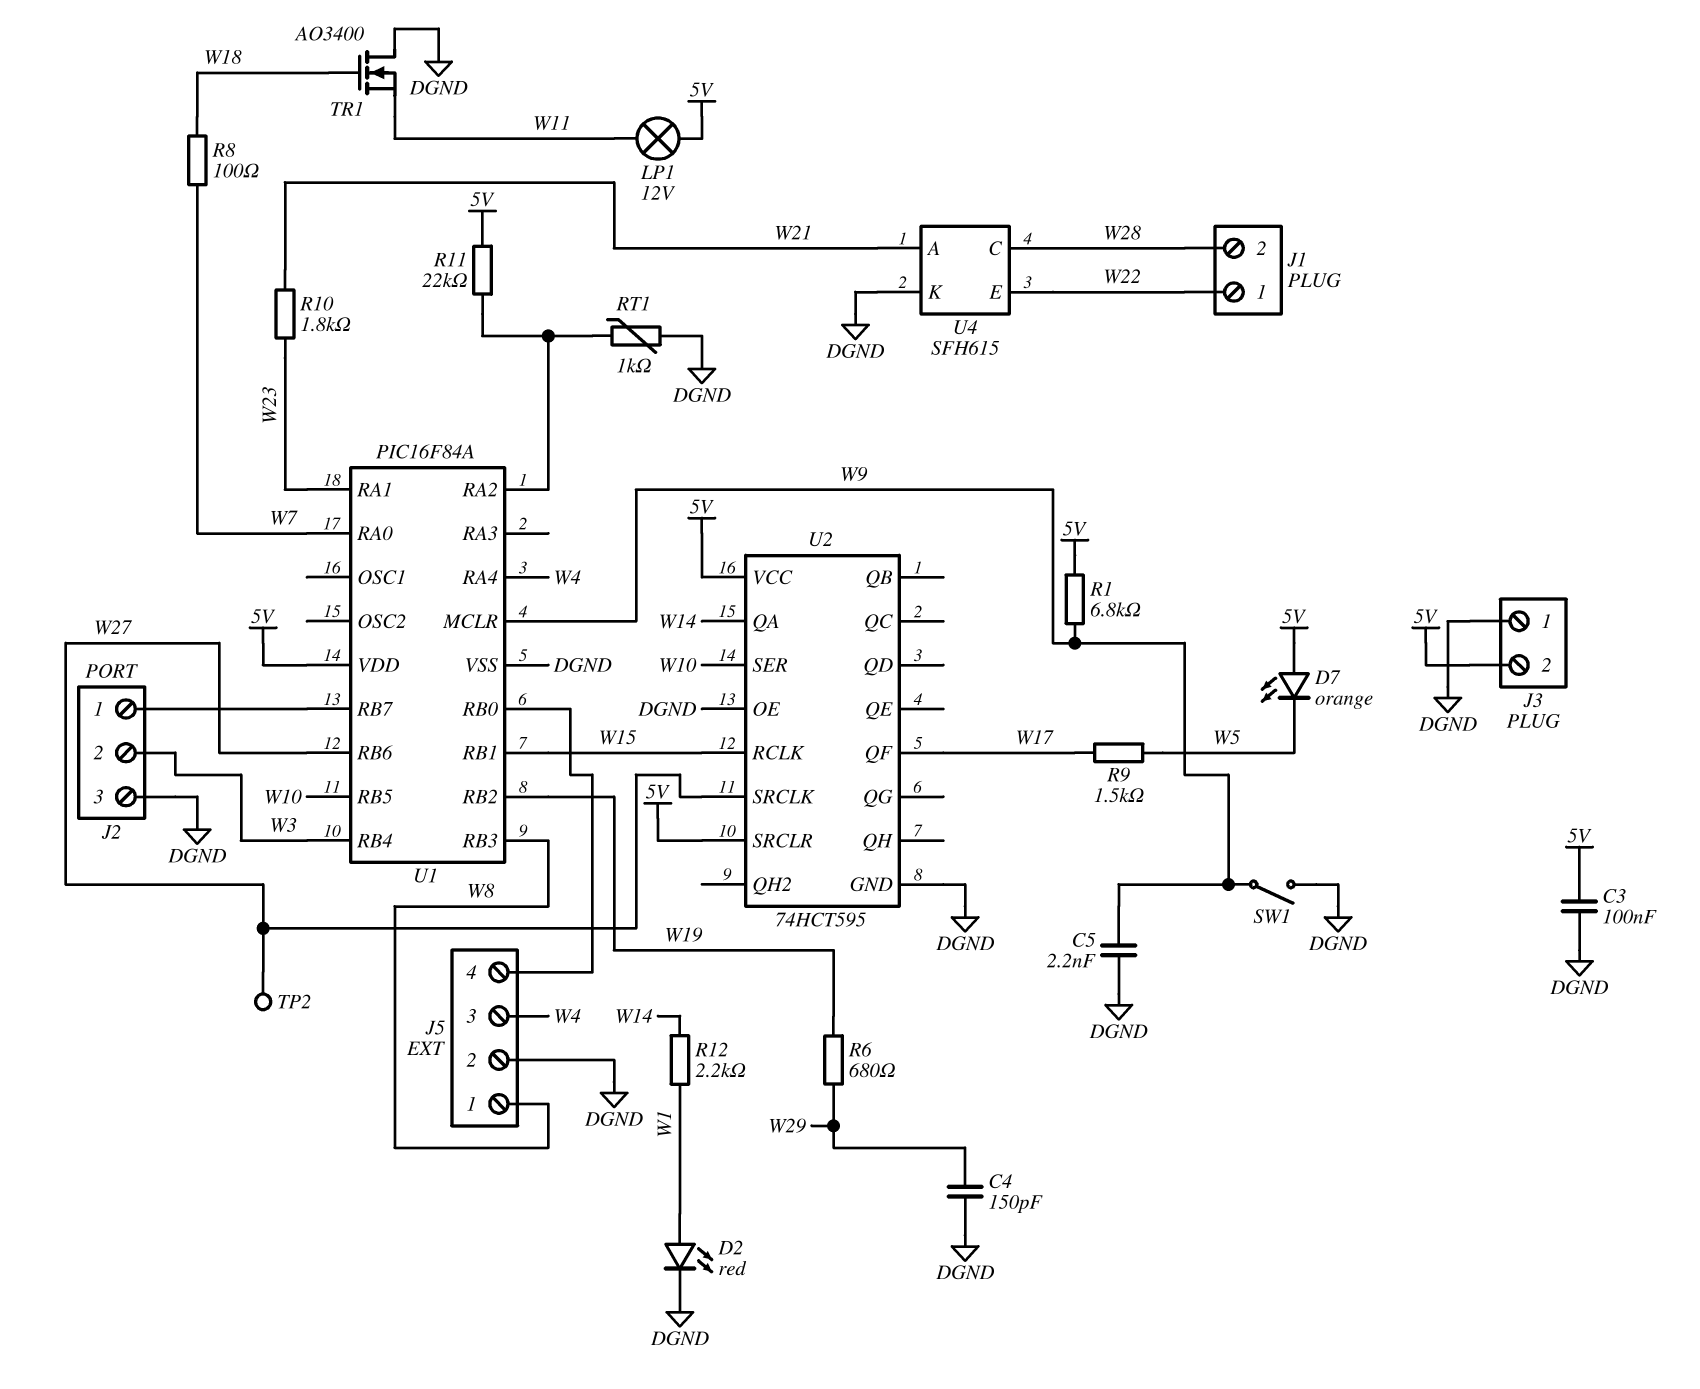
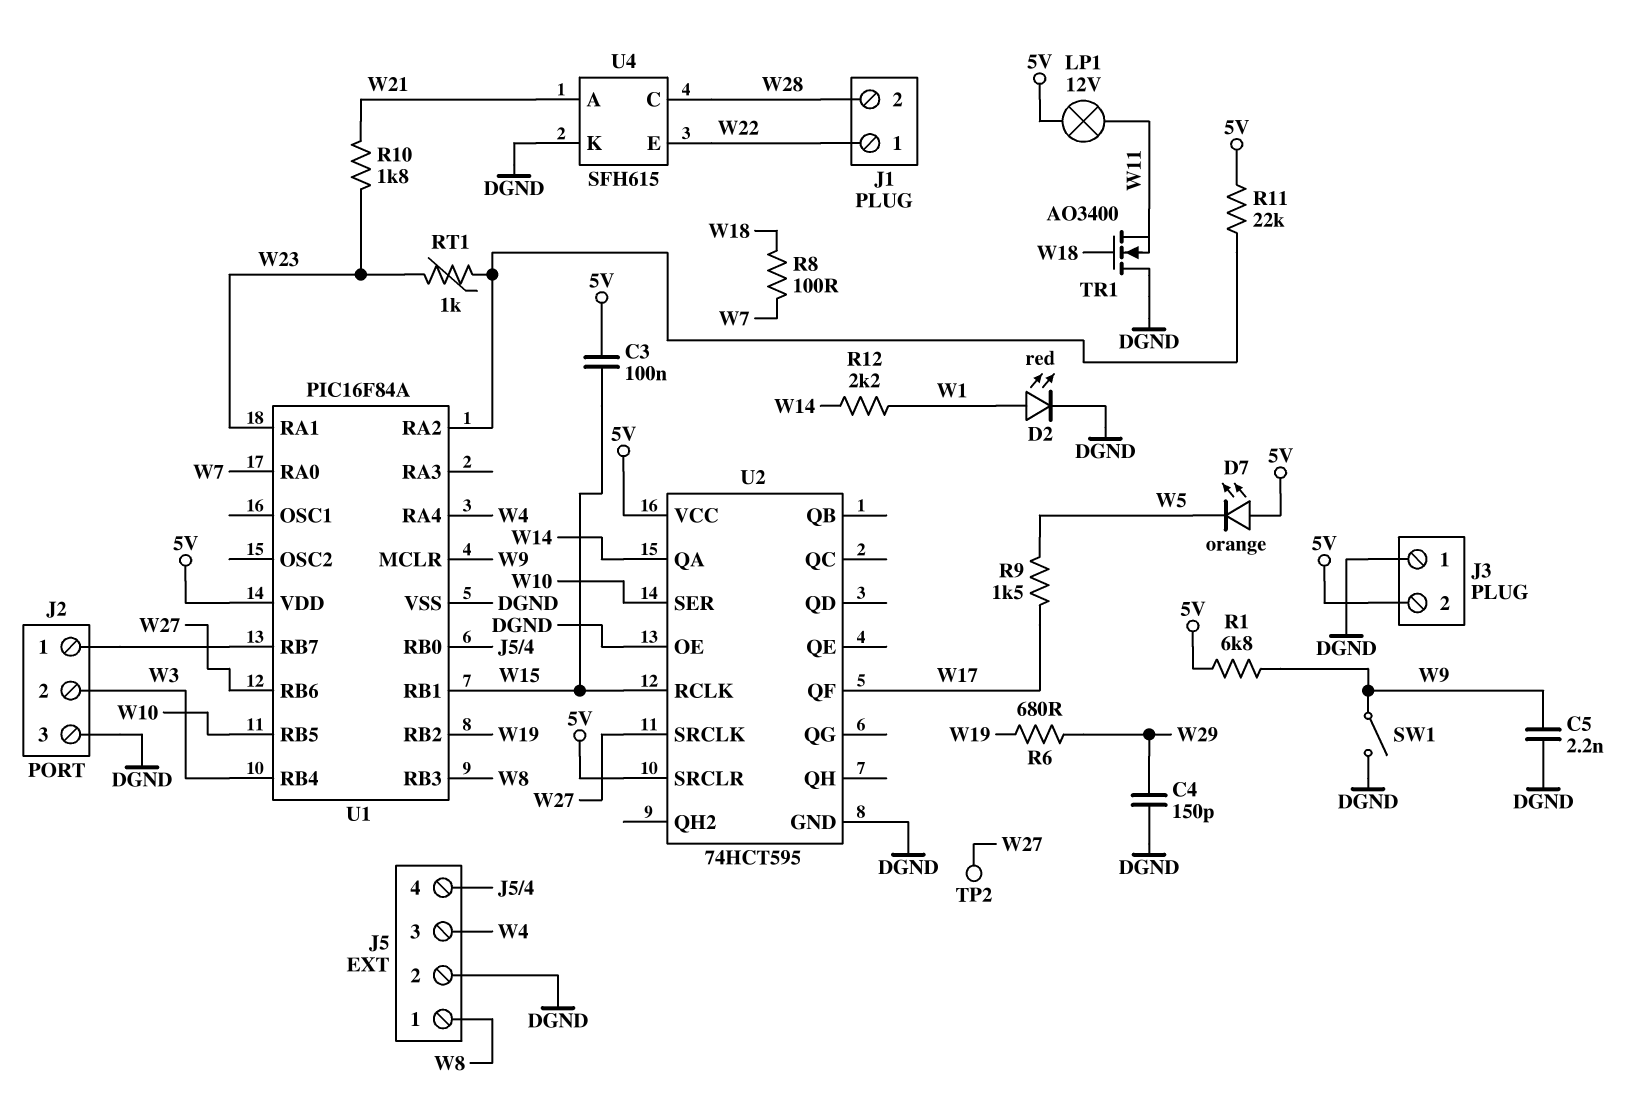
C3: 100nF (5V, DGND) -> 100nF (5V, W15)
RT1: 1k (DGND, U1/RA2) -> 1k (U1/RA2, W23)

